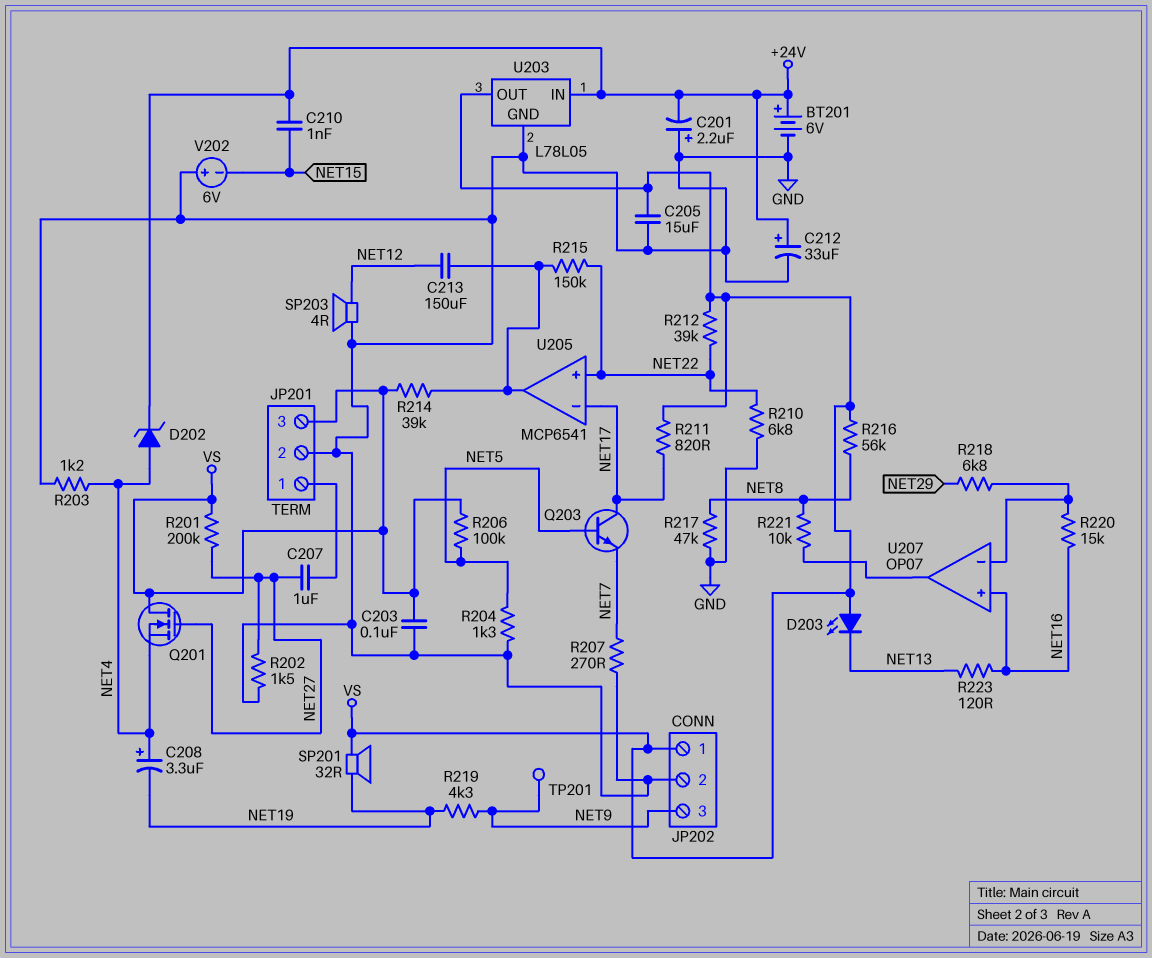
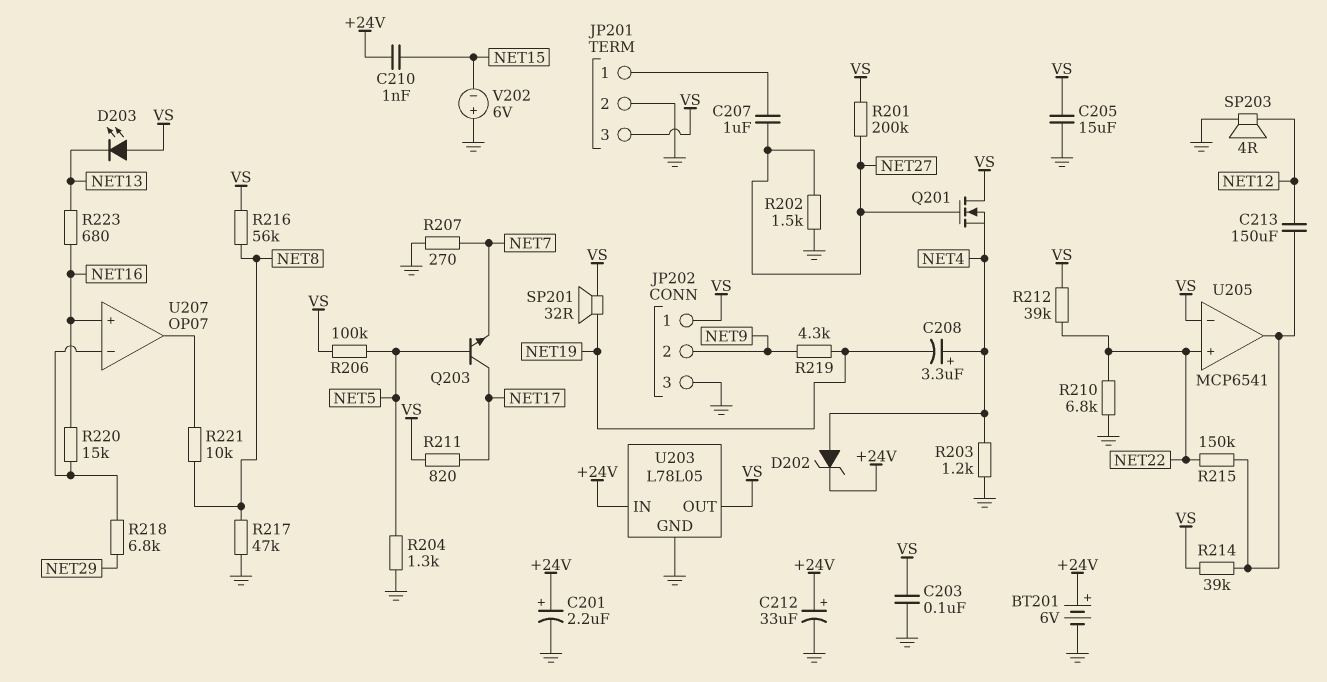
C201: 2.2uF (plus GND, minus +24V) -> 2.2uF (plus +24V, minus GND)
JP202 pin 2: GND -> NET9
JP202 pin 3: NET9 -> GND
R223: 120 (NET13, NET16) -> 680 (NET13, NET16)
TP201: test point (NET9) -> none
U205 pin in-: NET17 -> VS

